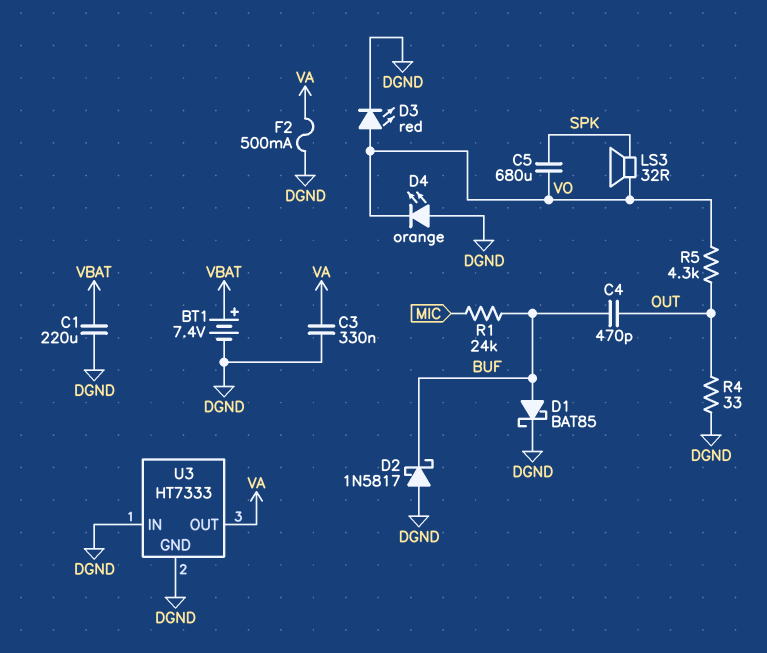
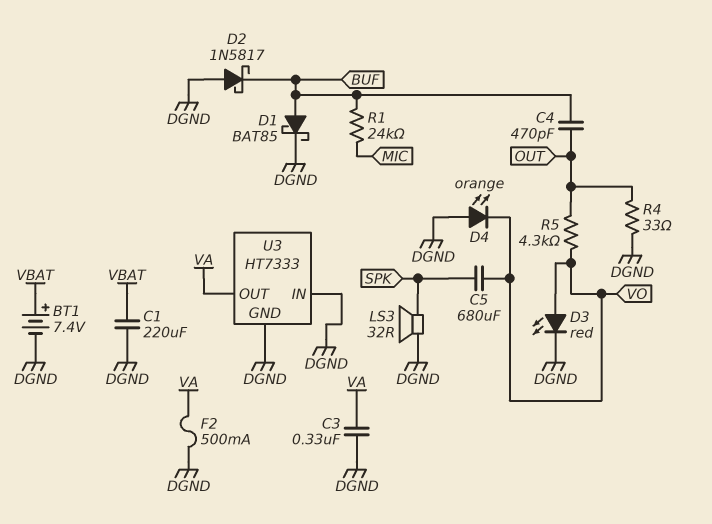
LS3: speaker 32R (SPK, VO) -> speaker 32R (DGND, SPK)

